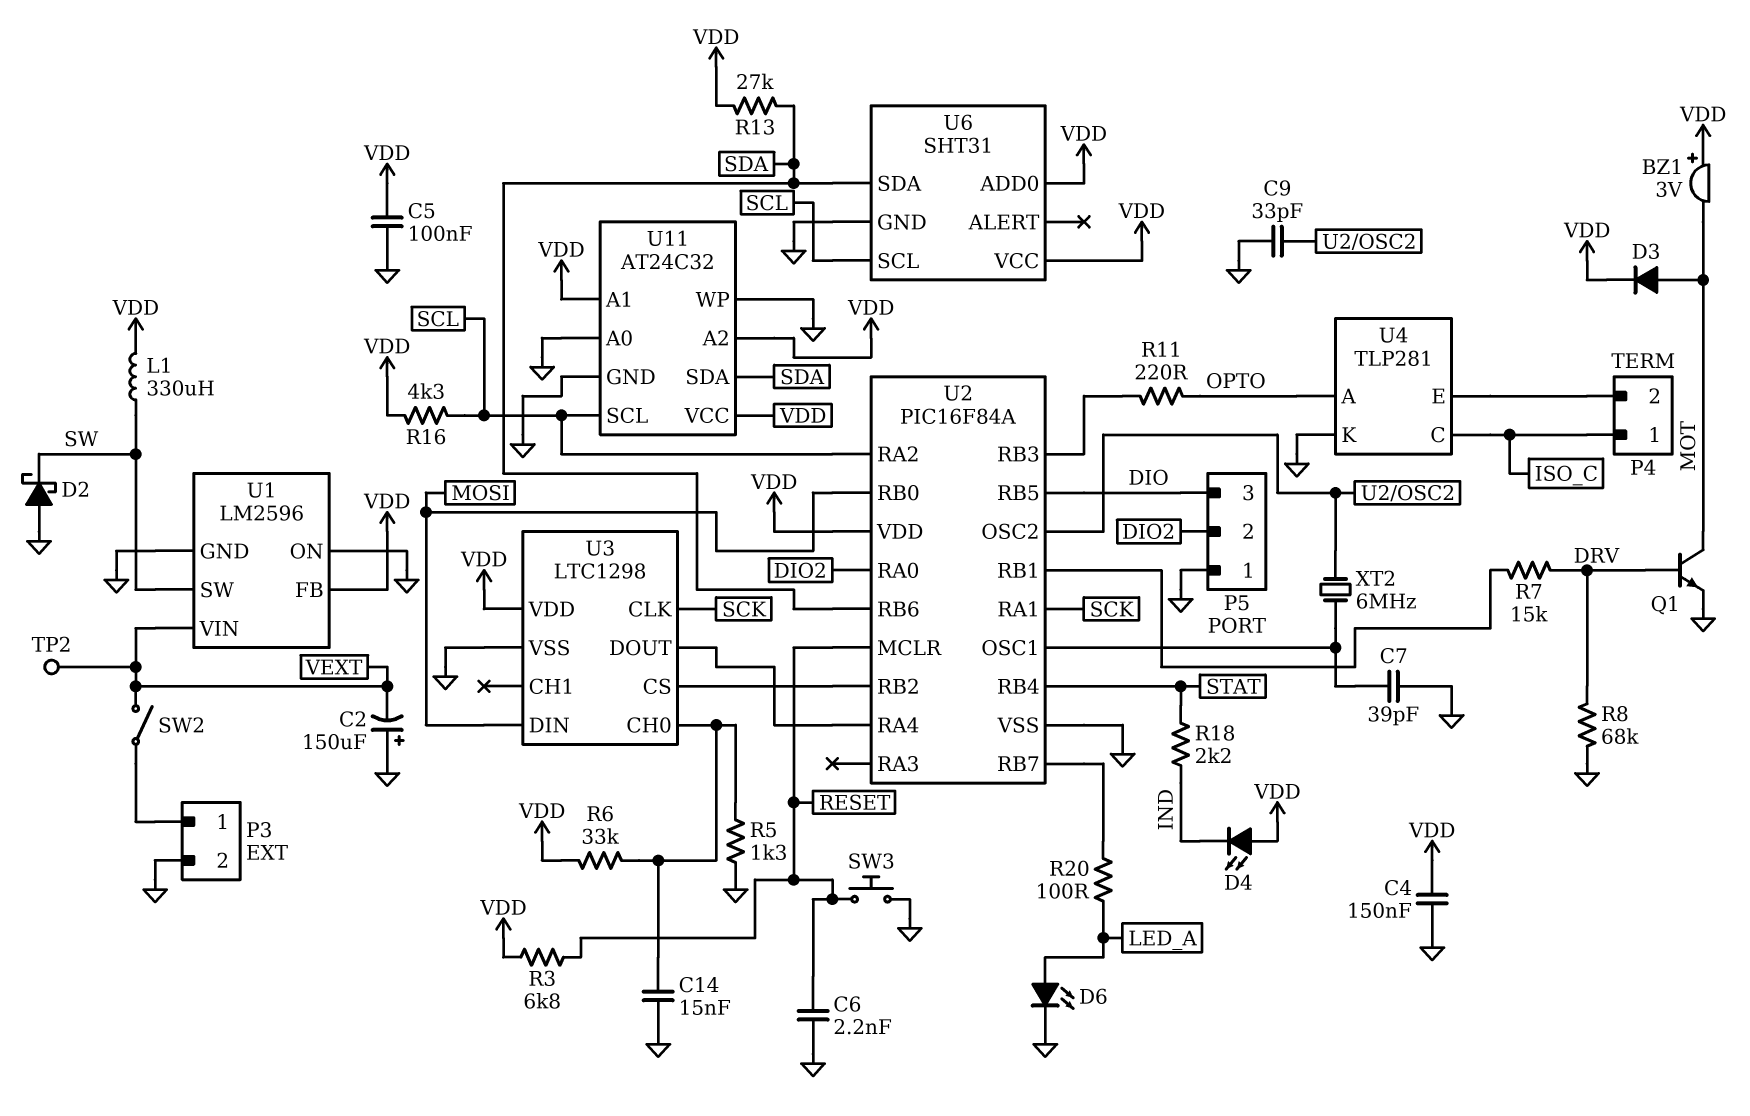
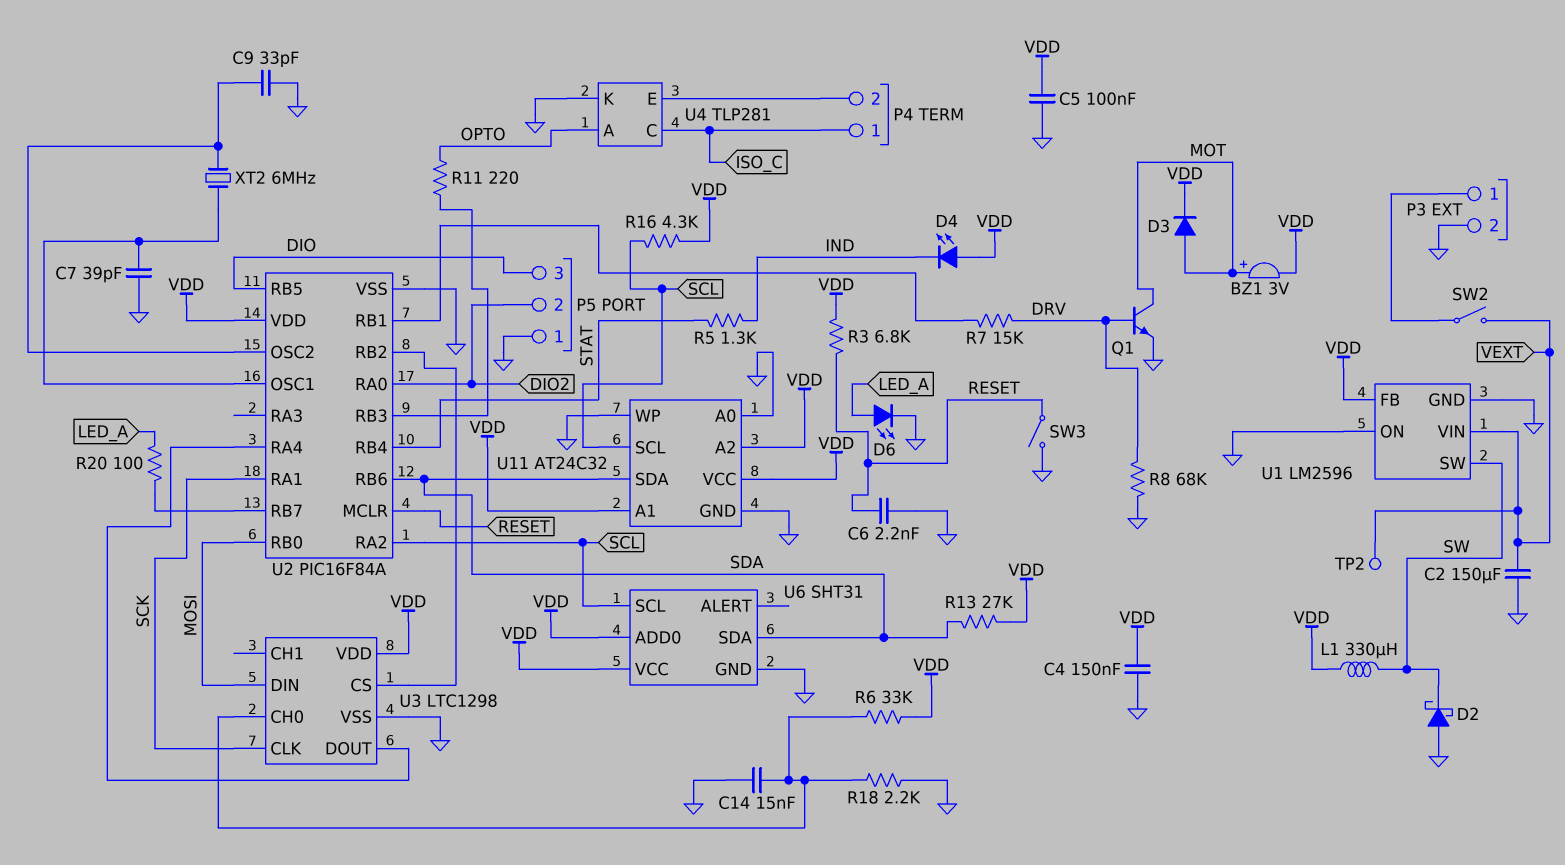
BZ1: buzzer 3V (plus VDD, minus MOT) -> buzzer 3V (plus MOT, minus VDD)
C2: 150uF (plus GND, minus VEXT) -> 150uF (GND, VEXT)
R5: 1.3k (GND, U3/CH0) -> 1.3k (IND, STAT)
R18: 2.2k (IND, STAT) -> 2.2k (GND, U3/CH0)
SW3: button (GND, RESET) -> switch (GND, RESET)

